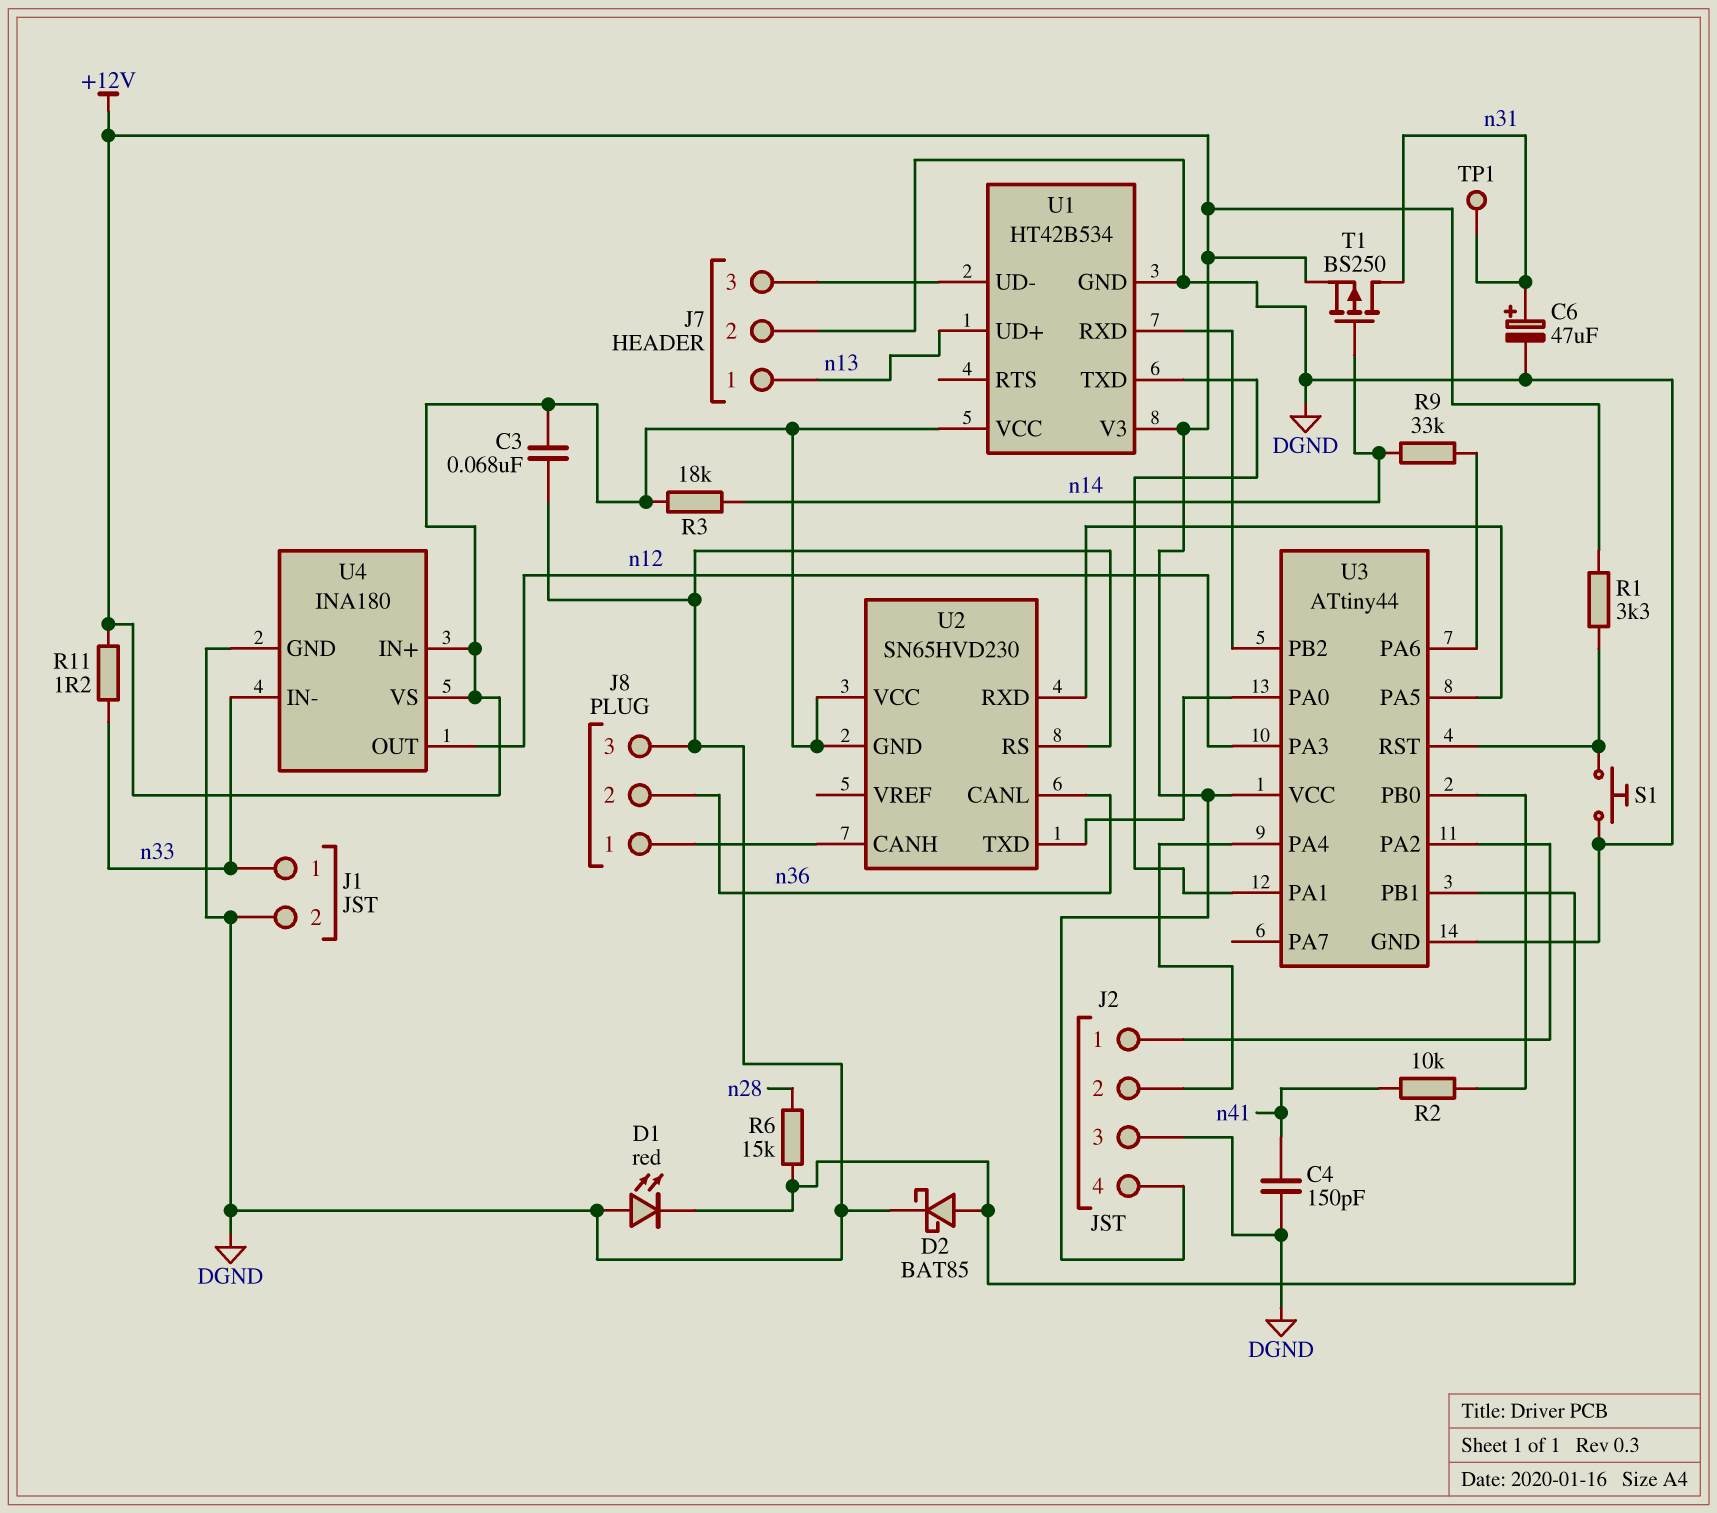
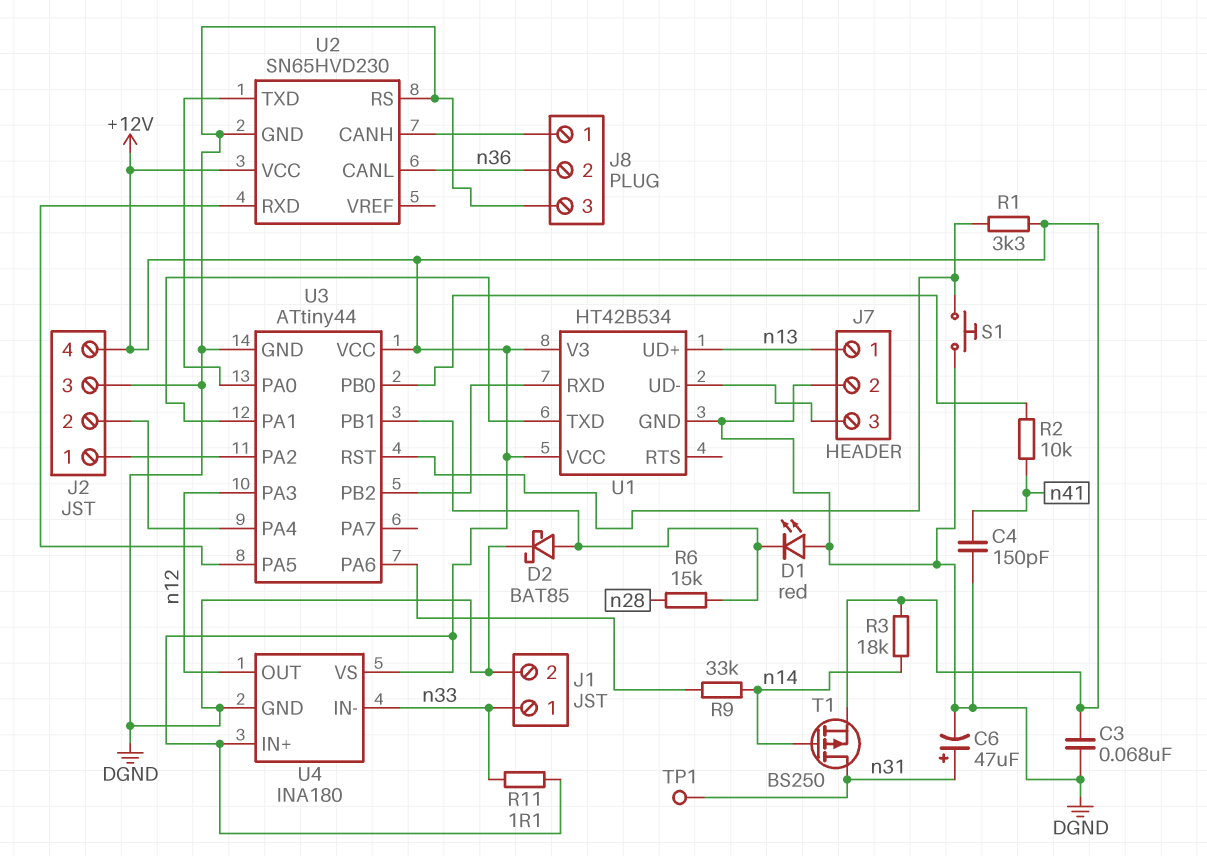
R11: 1.2 (+12V, n33) -> 1.1 (+12V, n33)
U2 pin GND: +12V -> DGND

